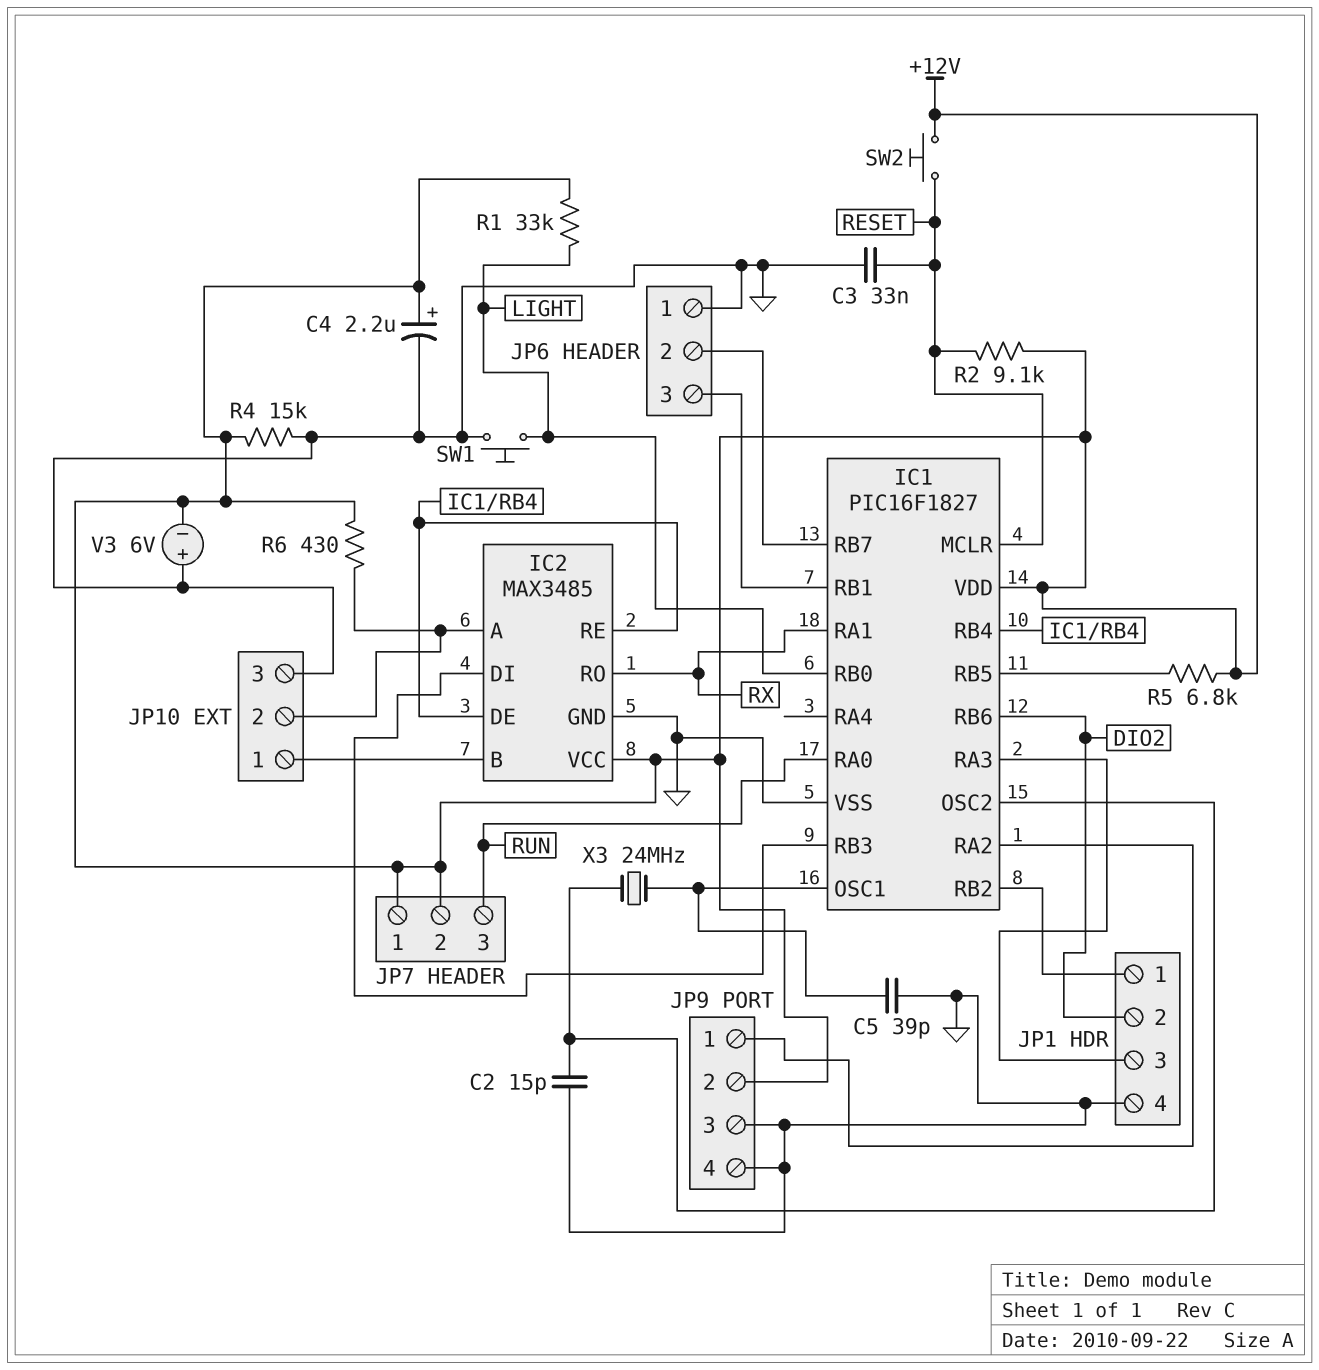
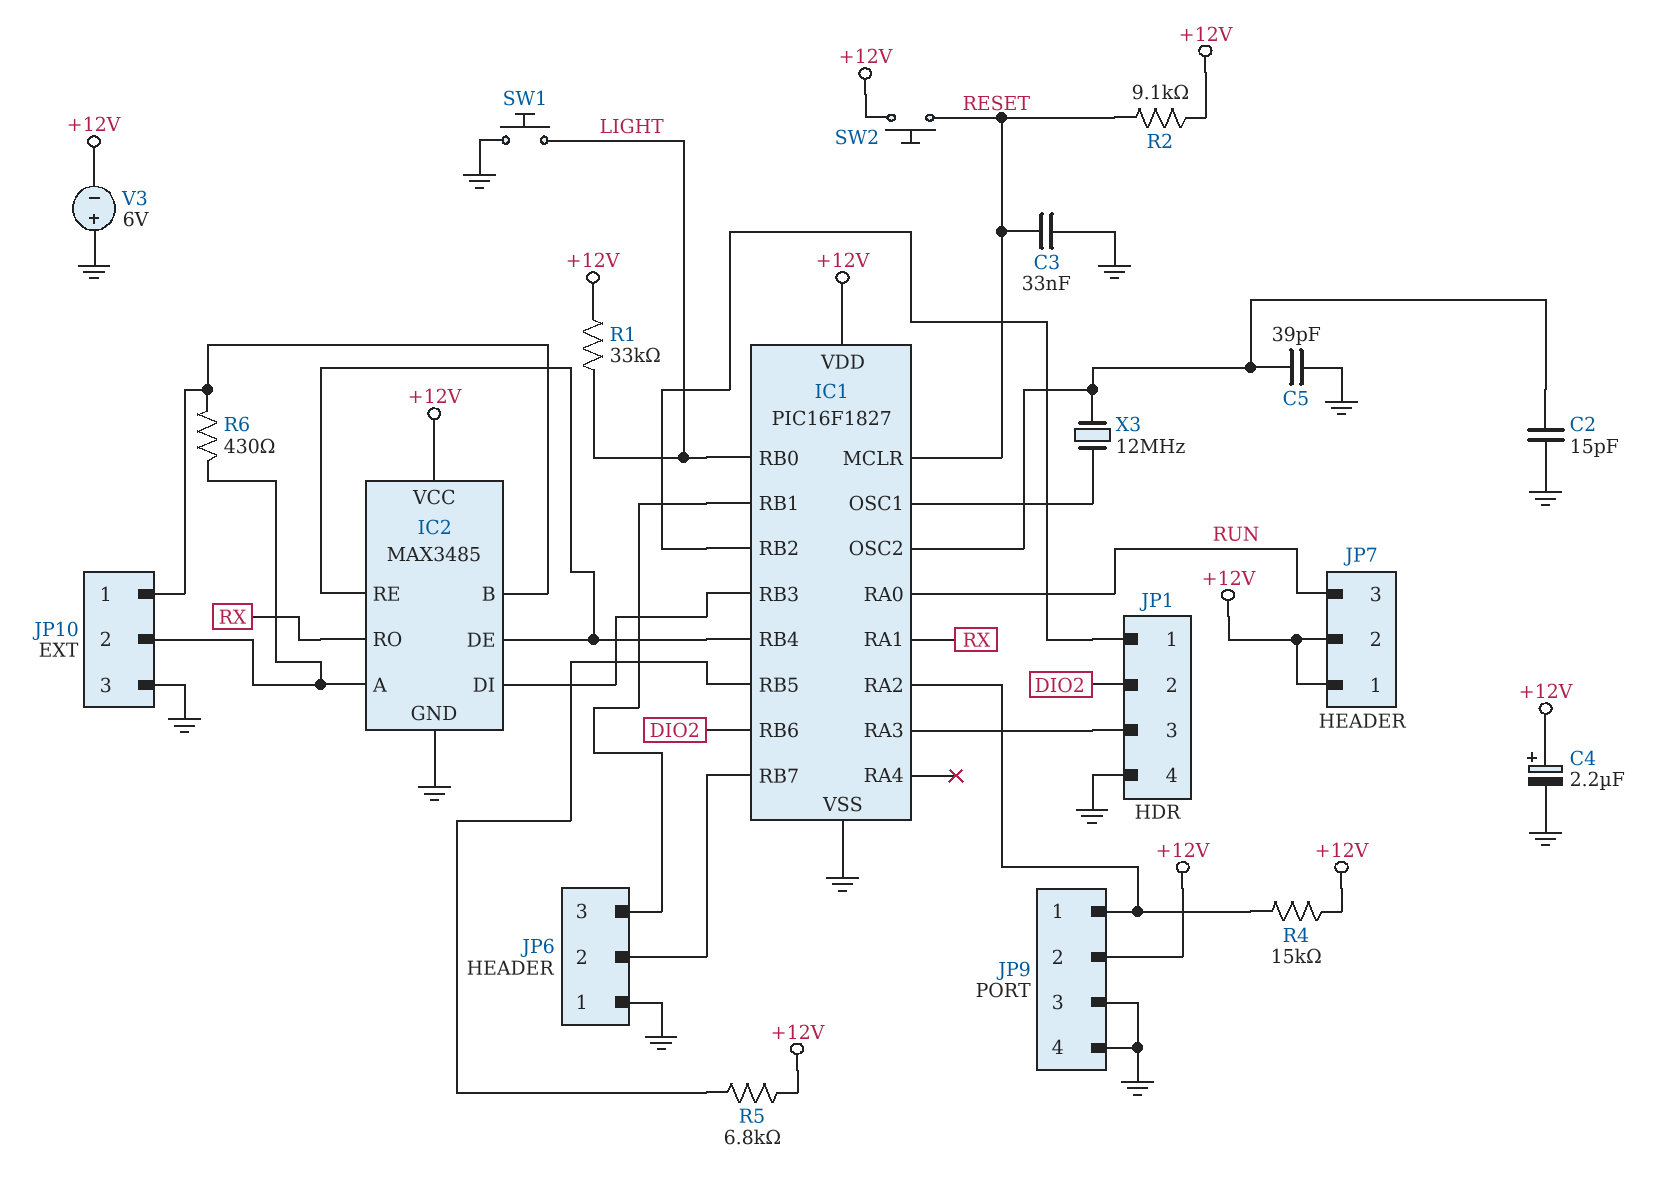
C5: 39pF (GND, IC1/OSC1) -> 39pF (GND, IC1/OSC2)
R4: 15k (+12V, GND) -> 15k (+12V, IC1/RA2)
R6: 430 (+12V, IC2/A) -> 430 (IC2/A, IC2/B)
X3: 24MHz (IC1/OSC1, IC1/OSC2) -> 12MHz (IC1/OSC1, IC1/OSC2)

